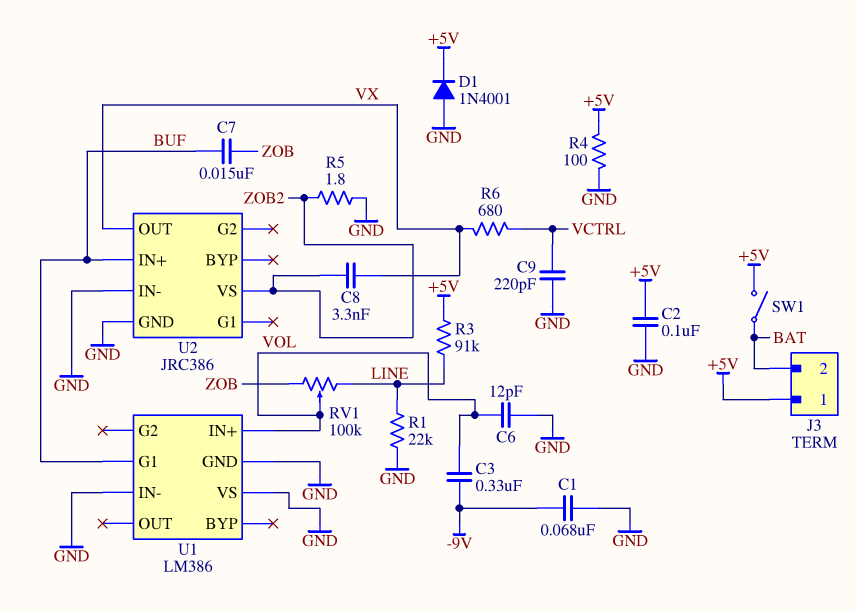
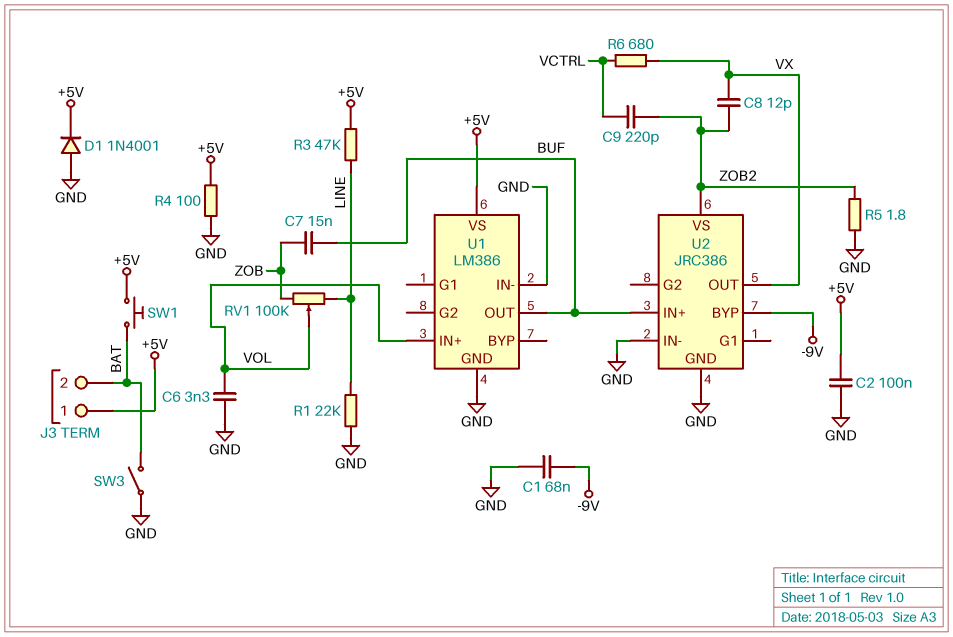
C3: 330nF (-9V, VOL) -> none
C6: 12pF (GND, VOL) -> 3.3nF (GND, VOL)
C8: 3.3nF (VX, ZOB2) -> 12pF (VX, ZOB2)
C9: 220pF (GND, VCTRL) -> 220pF (VCTRL, ZOB2)
R3: 91k (+5V, LINE) -> 47k (+5V, LINE)
SW1: switch (+5V, BAT) -> button (+5V, BAT)
SW3: none -> switch (BAT, GND)
U1 pin G1: BUF -> none
U1 pin OUT: none -> BUF
U1 pin VS: GND -> +5V
U2 pin BYP: none -> -9V

